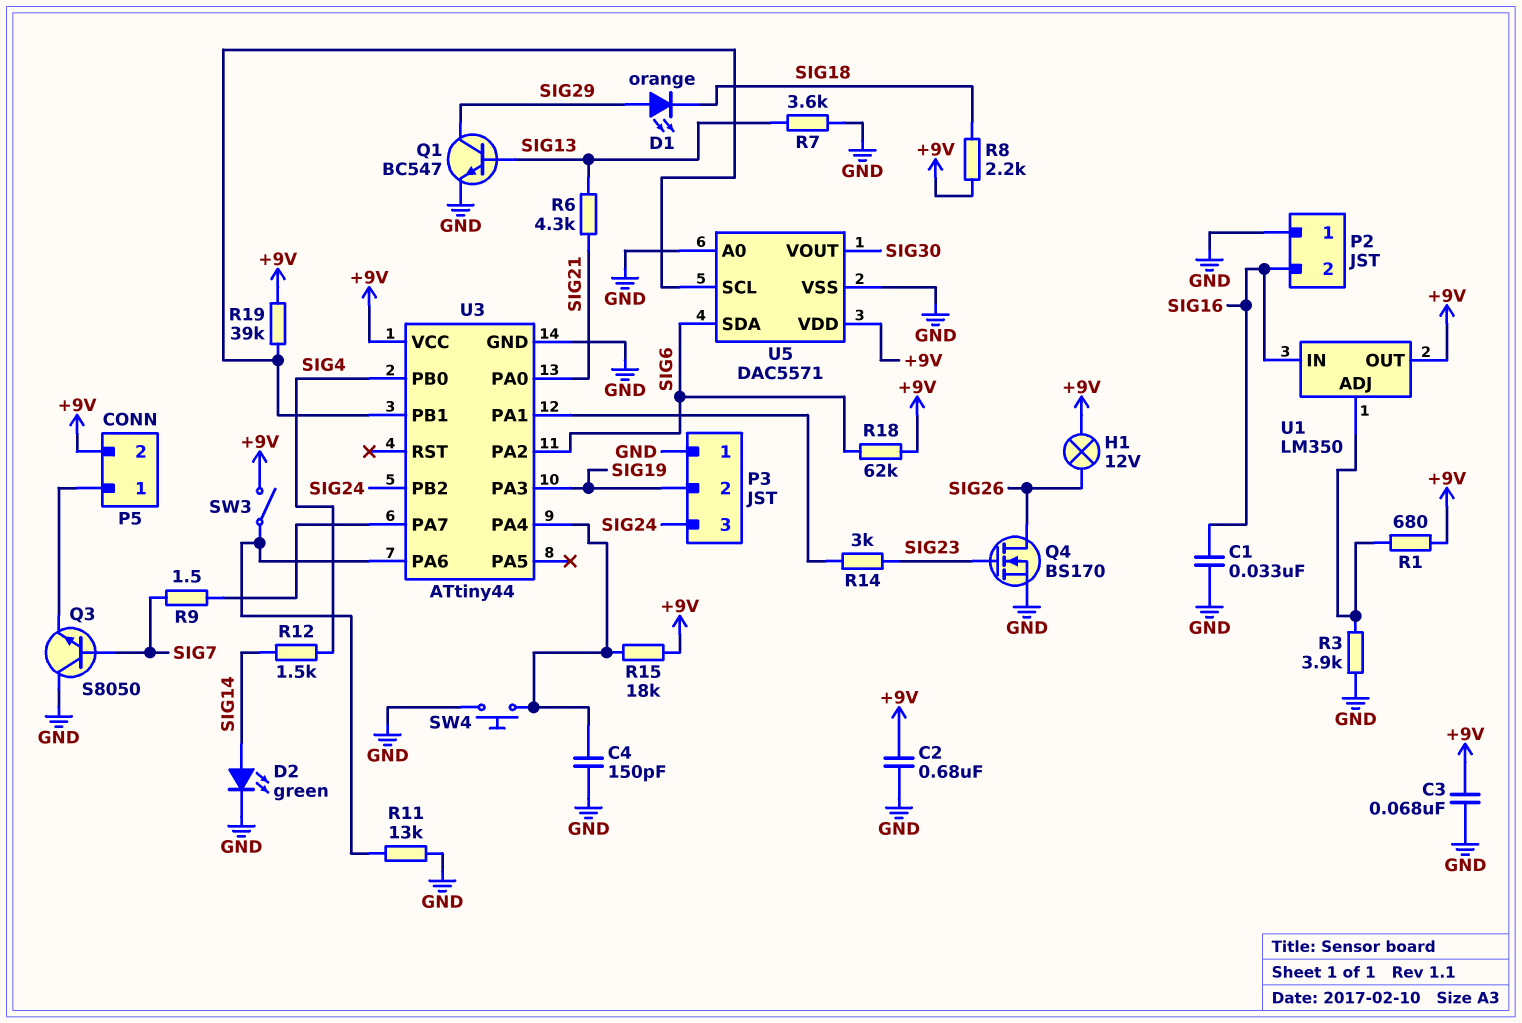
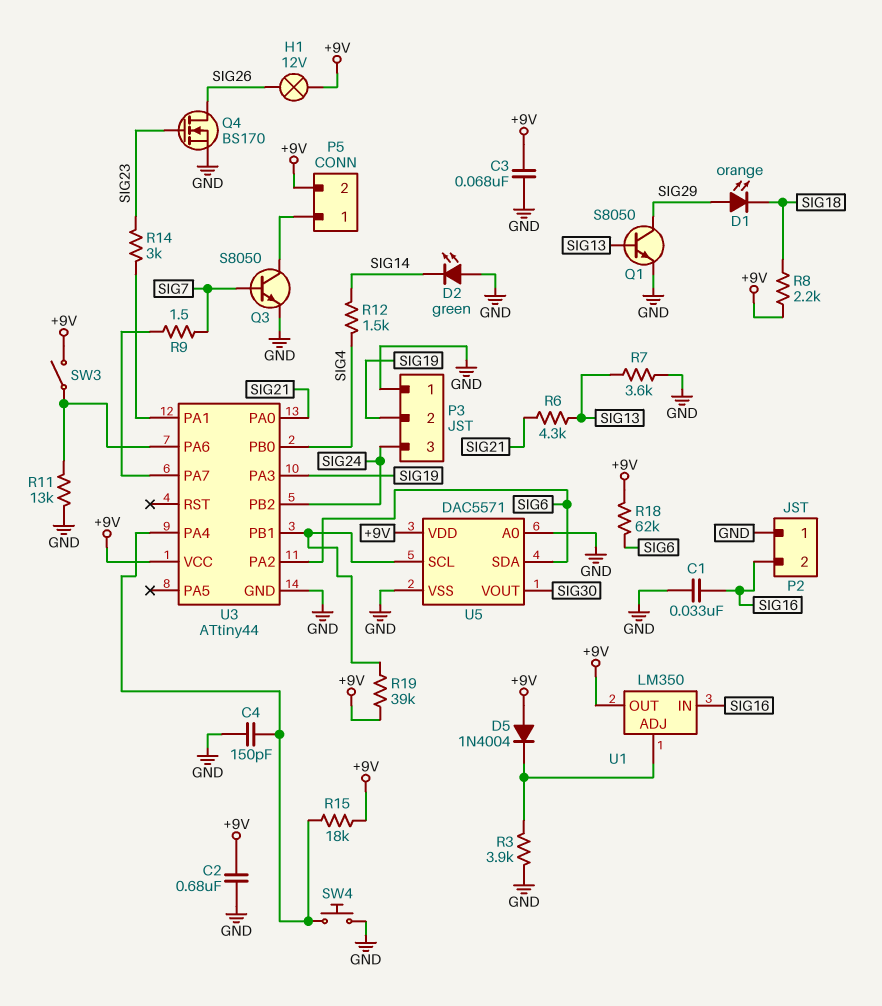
D2: LED green (A SIG14, K GND) -> LED green (A GND, K SIG14)
D5: none -> diode 1N4004 (A +9V, K U1/ADJ)
Q1: NPN BC547 (B SIG13, C SIG29, E GND) -> NPN S8050 (B SIG13, C SIG29, E GND)
Q3: NPN S8050 (B SIG7, C GND, E P5/1) -> NPN S8050 (B SIG7, C P5/1, E GND)
R1: 680 (+9V, U1/ADJ) -> none

